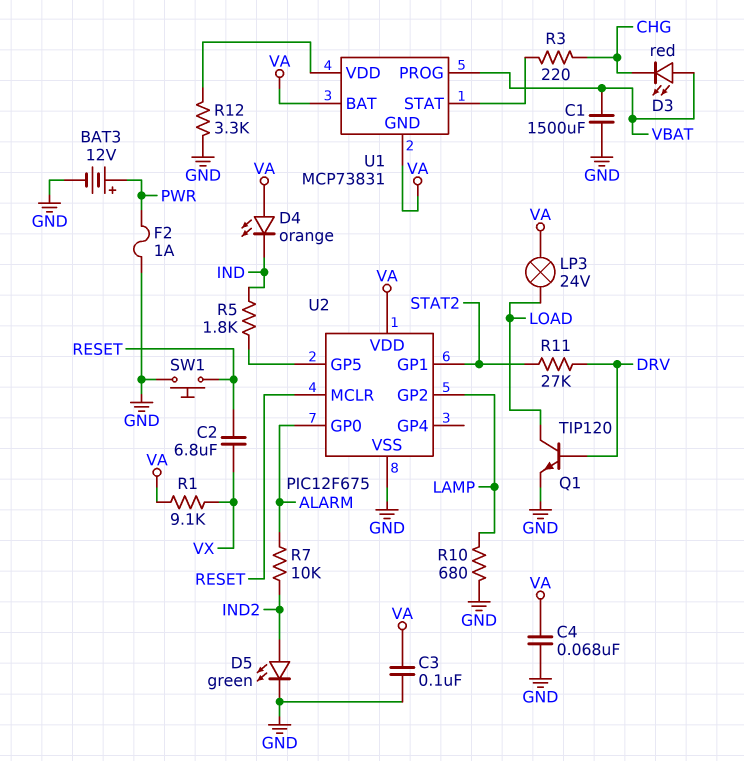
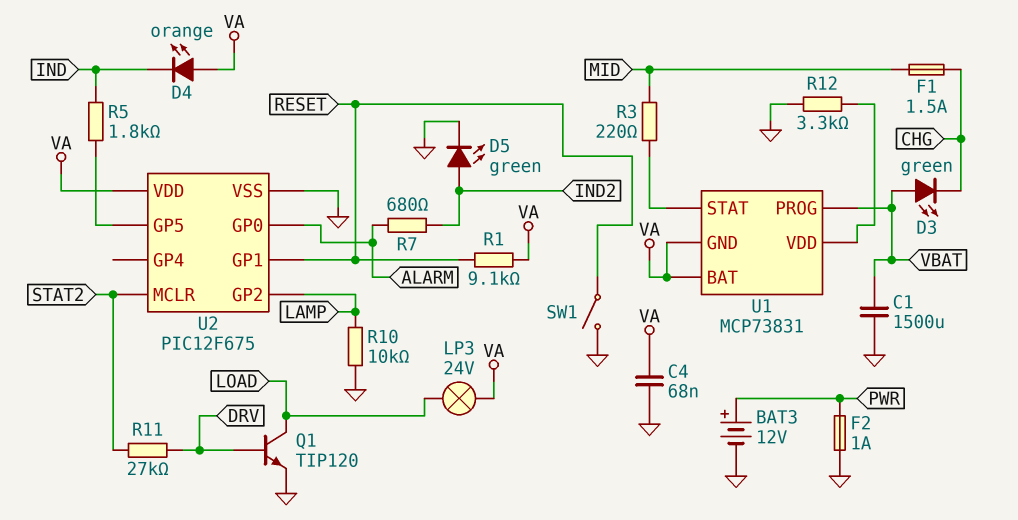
C2: 6.8uF (RESET, VX) -> none
C3: 100nF (GND, VA) -> none
D3: LED red (A VBAT, K CHG) -> LED green (A VBAT, K CHG)
F1: none -> 1.5A (CHG, MID)
R1: 9.1k (VA, VX) -> 9.1k (RESET, VA)
R3: 220 (CHG, U1/STAT) -> 220 (MID, U1/STAT)
R7: 10k (ALARM, IND2) -> 680 (ALARM, IND2)
R10: 680 (GND, LAMP) -> 10k (GND, LAMP)
SW1: button (GND, RESET) -> switch (GND, RESET)
U2 pin GP1: STAT2 -> RESET
U2 pin MCLR: RESET -> STAT2

